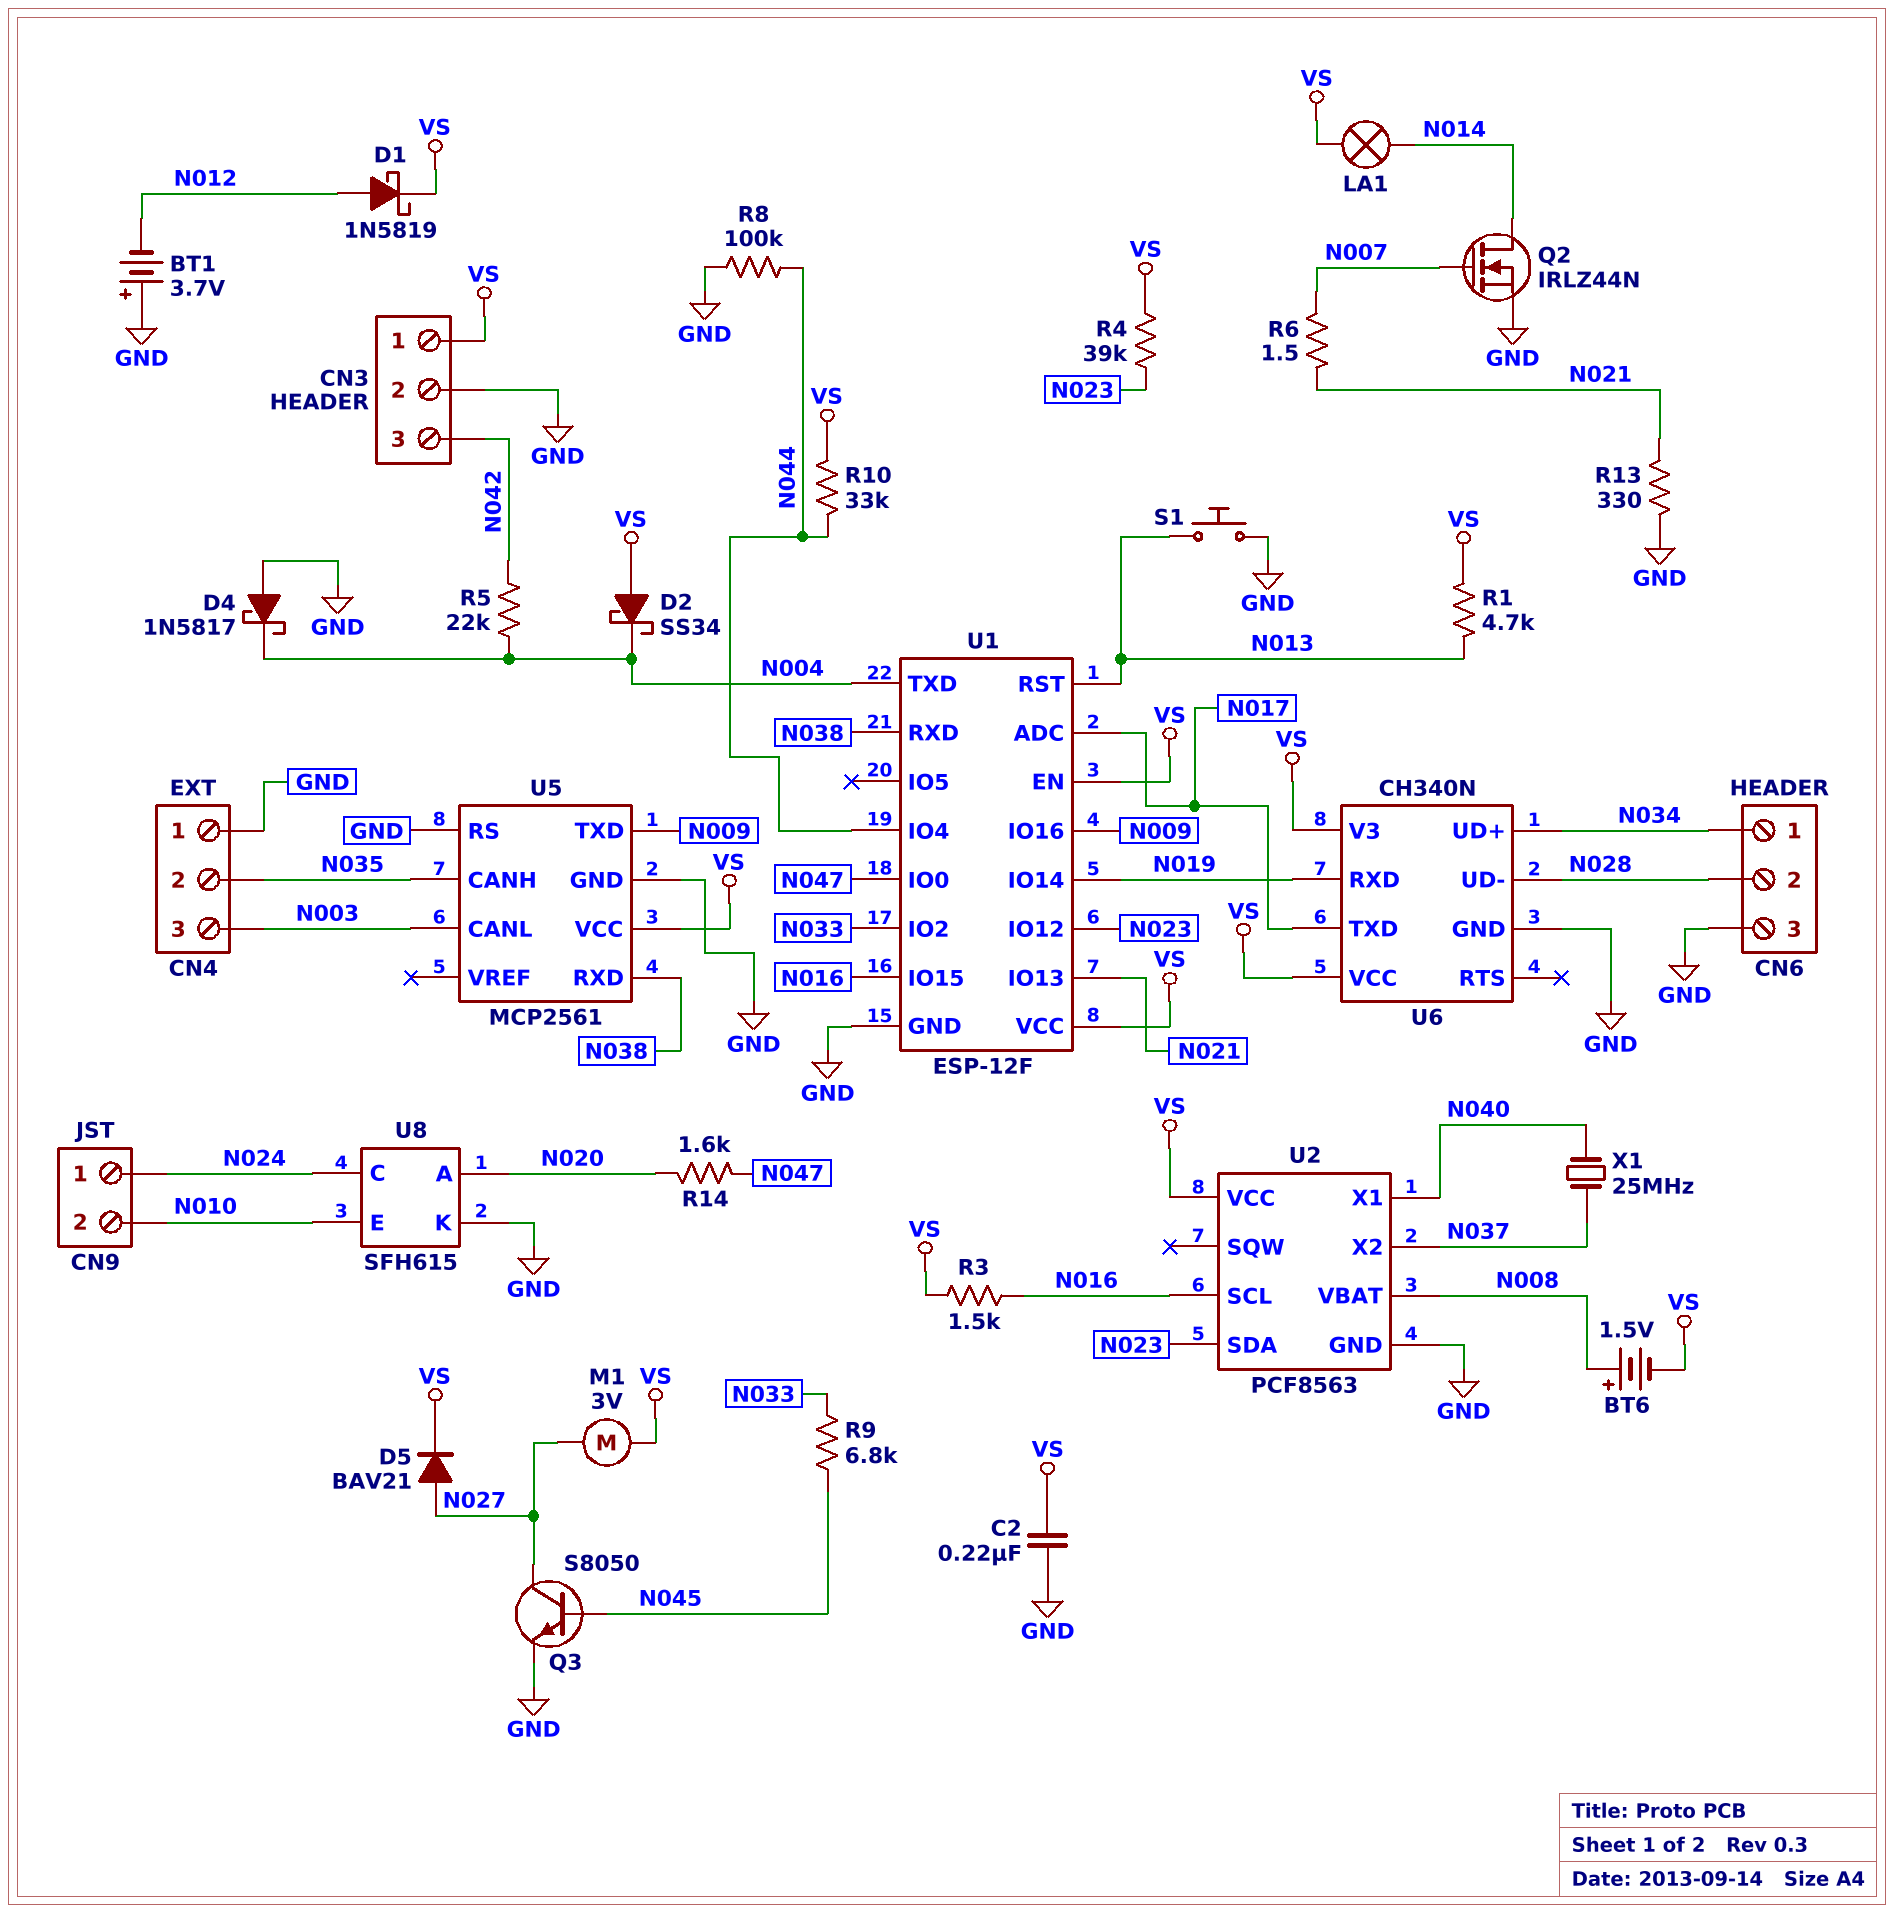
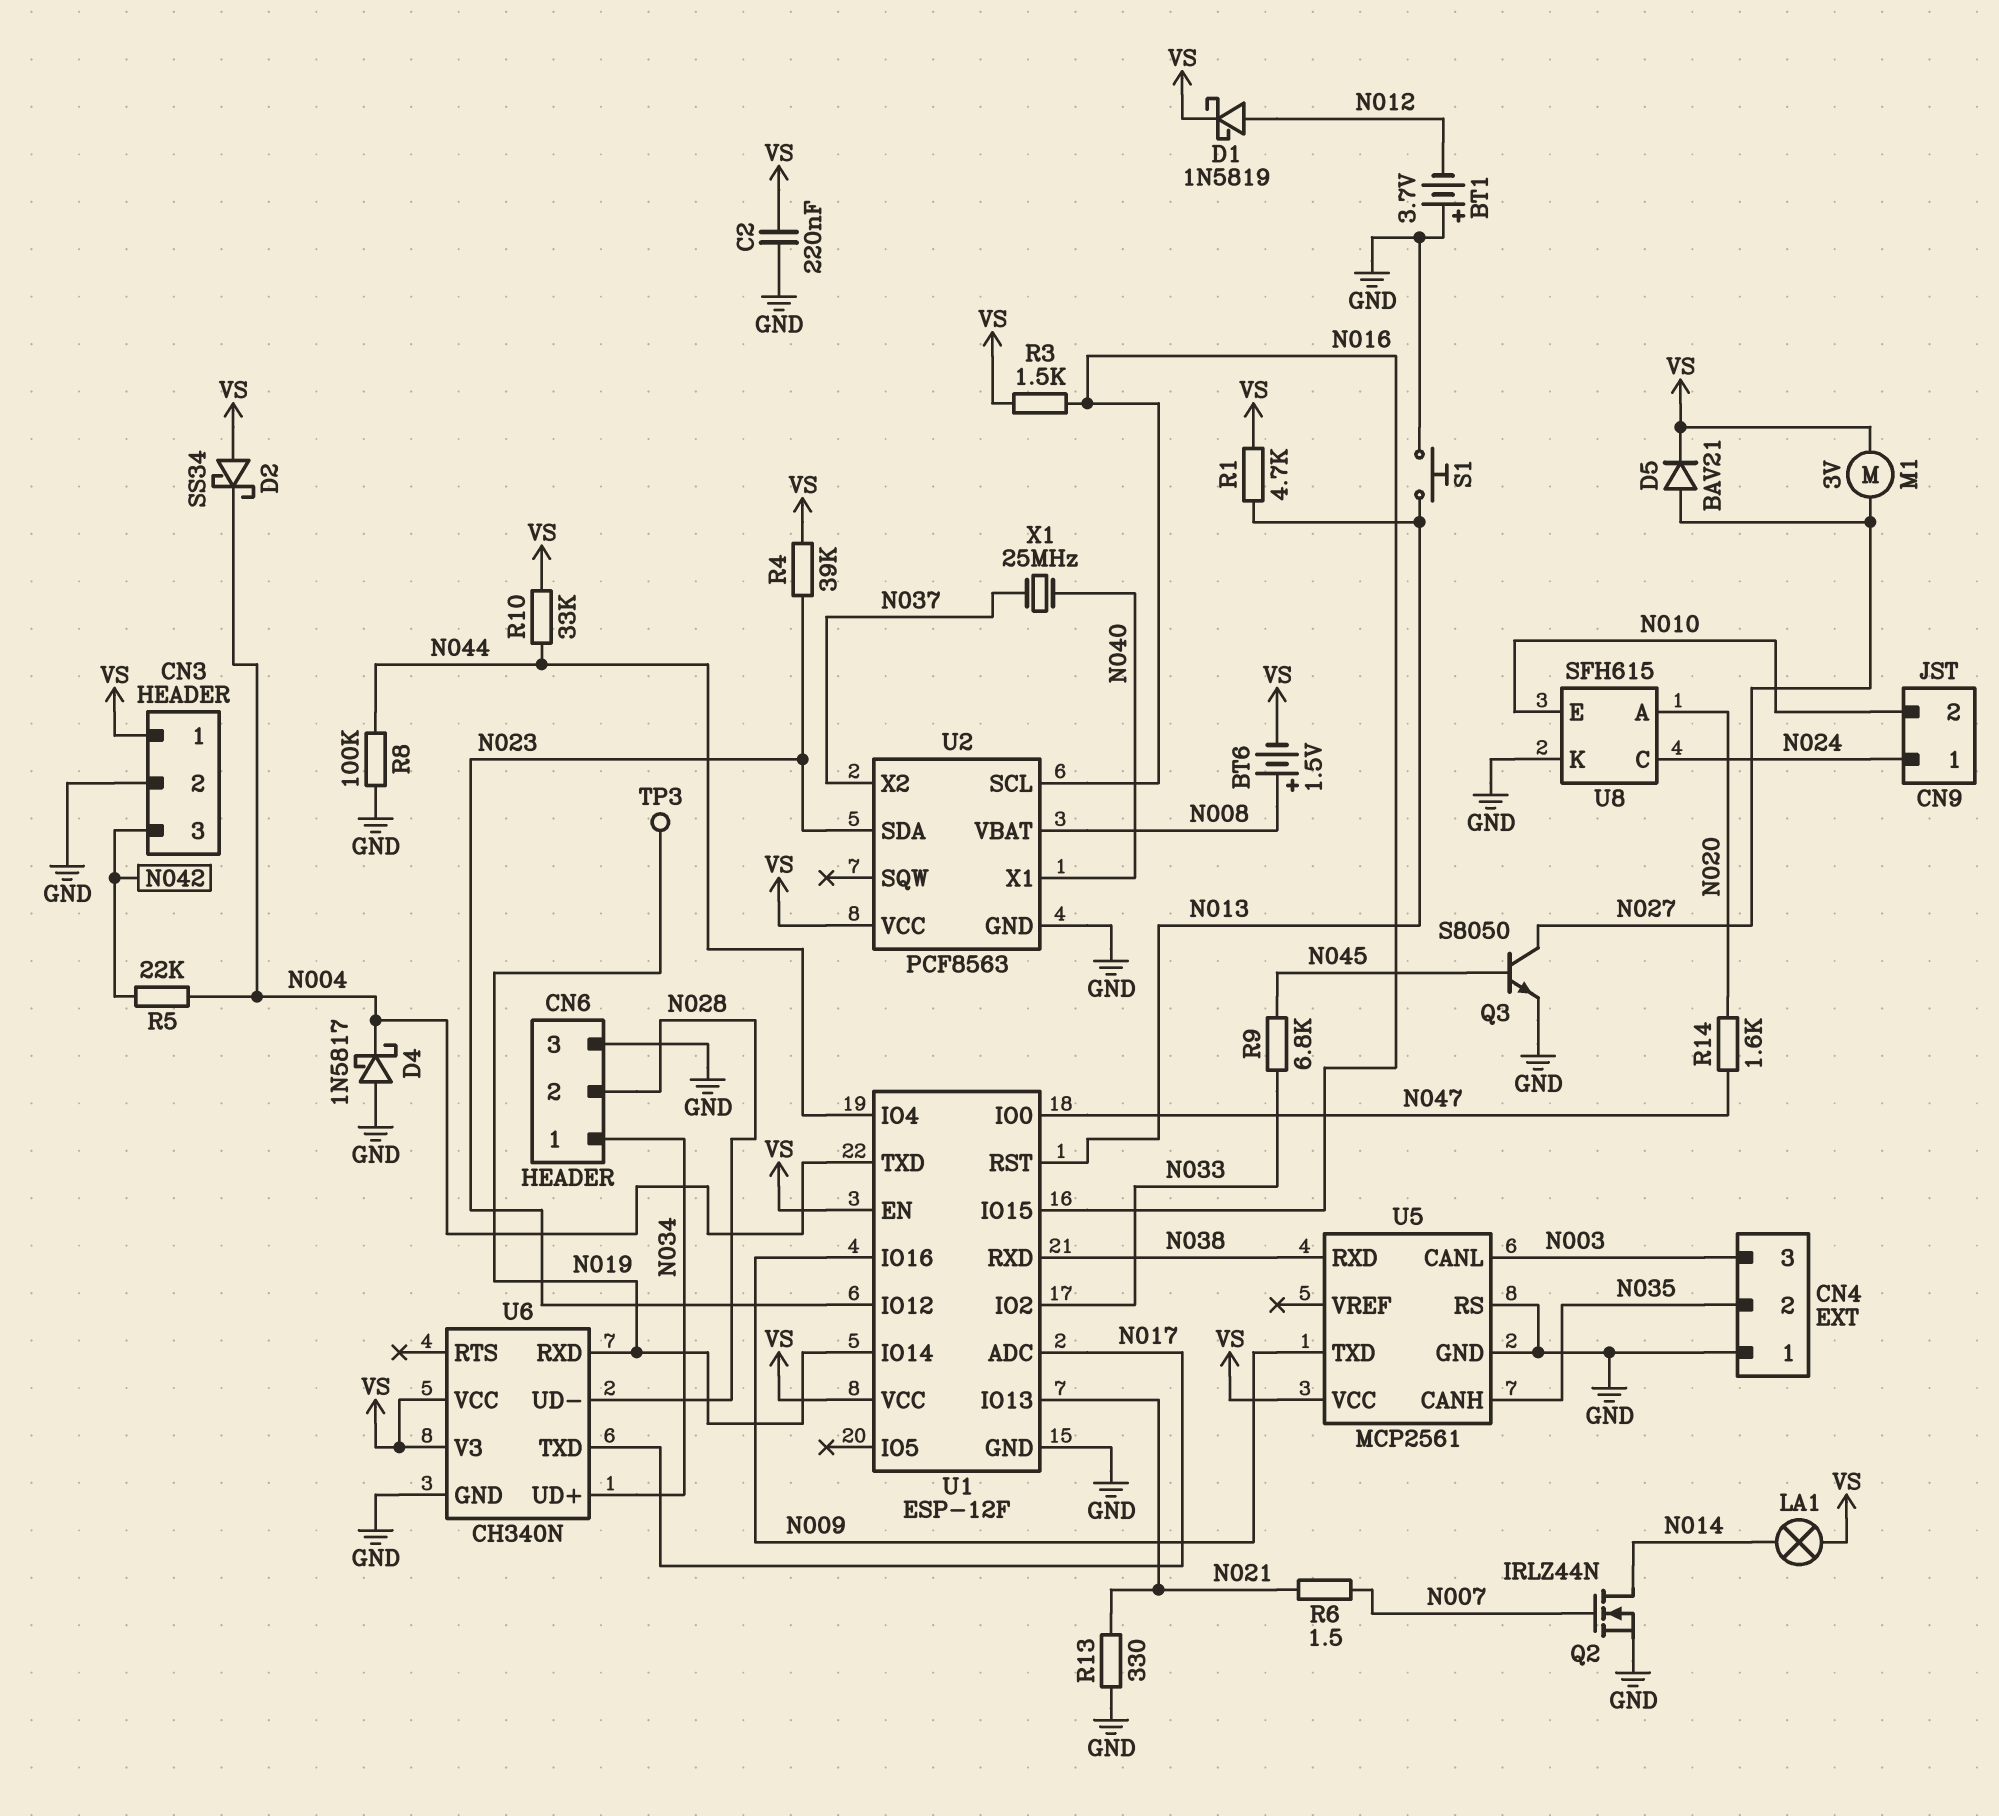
TP3: none -> test point (N019)

